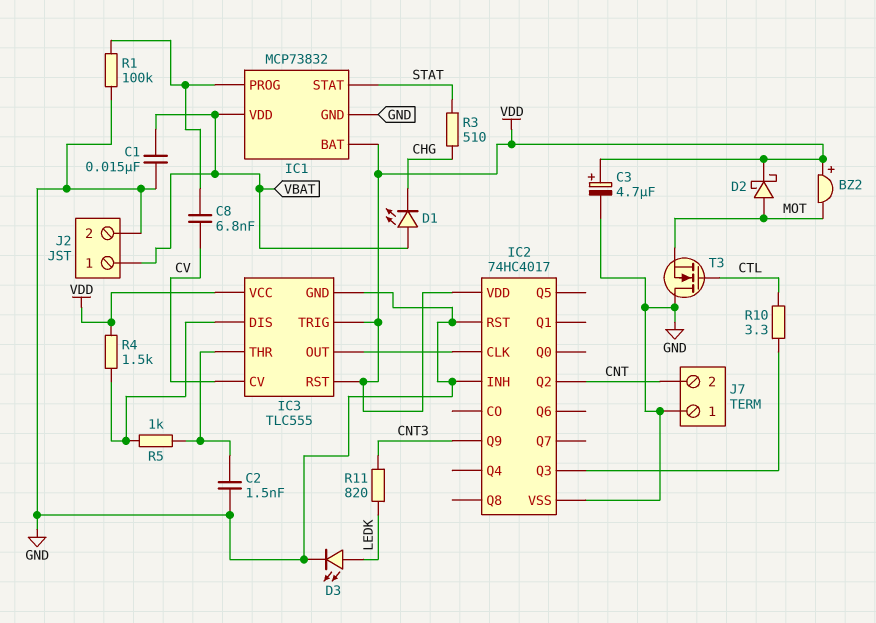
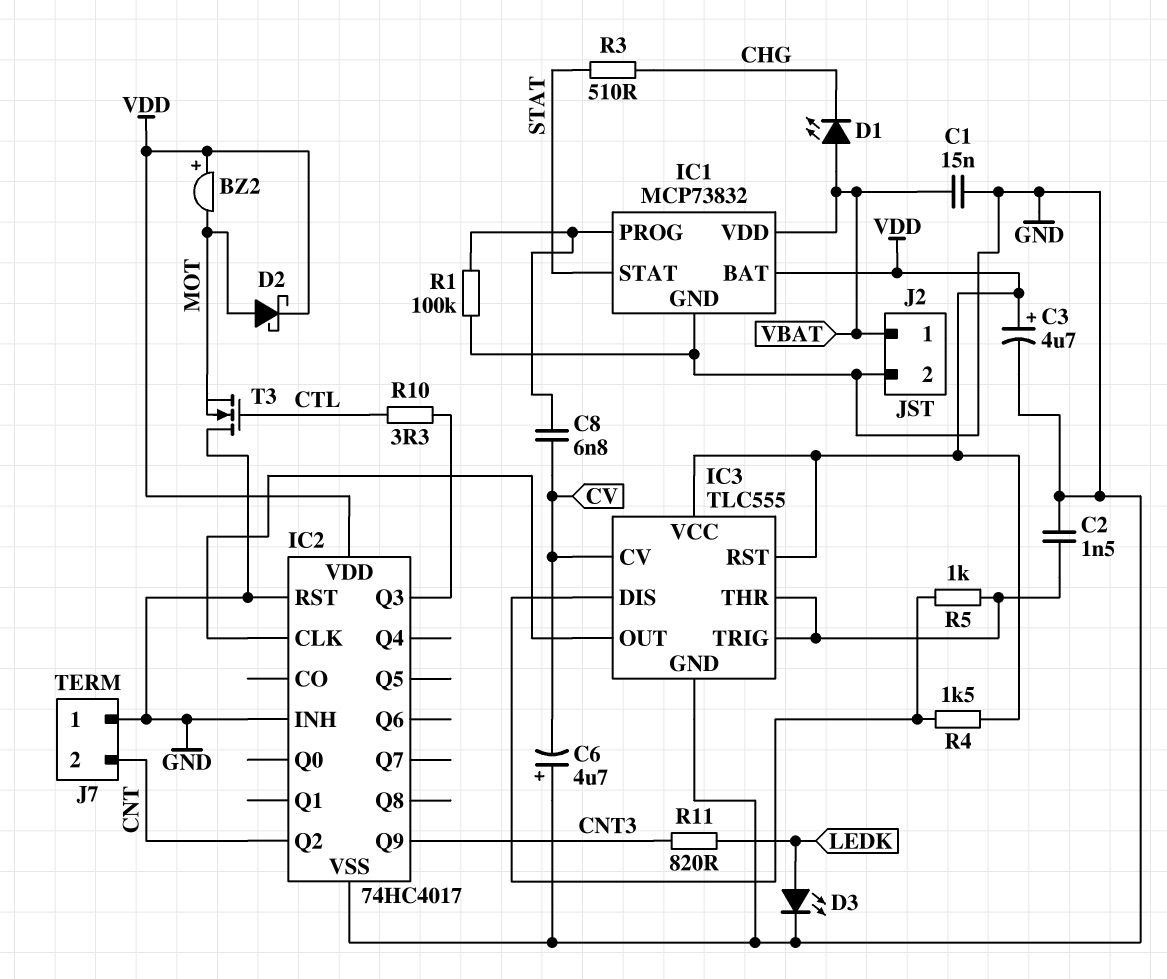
C6: none -> 4.7uF (plus GND, minus CV)
IC3 pin TRIG: VDD -> IC3/THR

